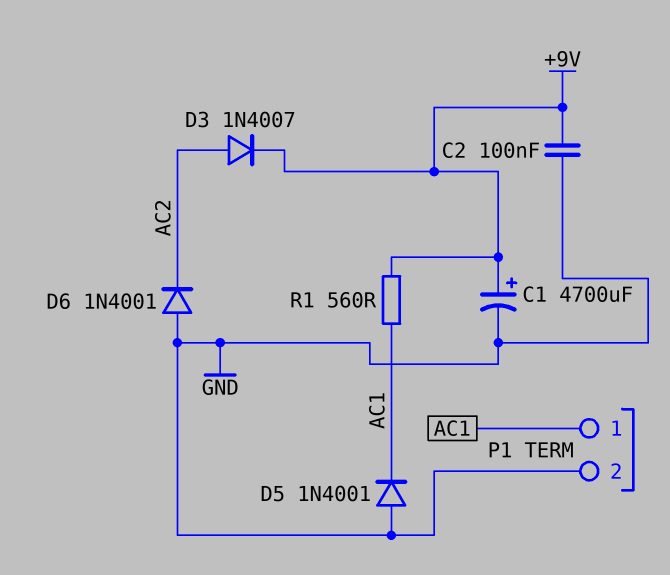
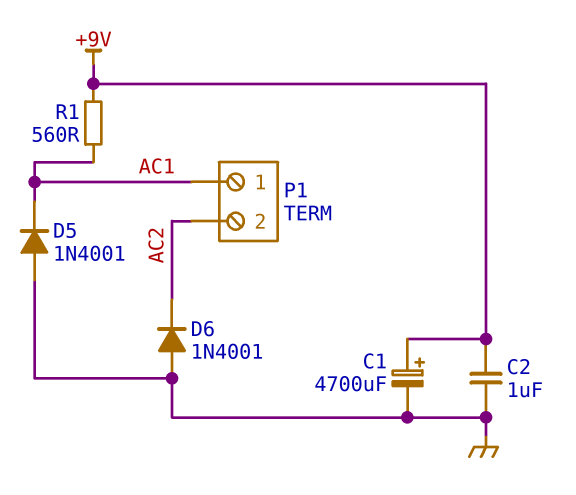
C2: 100nF (+9V, GND) -> 1uF (+9V, GND)
D3: diode 1N4007 (A AC2, K +9V) -> none
P1 pin 2: GND -> AC2

